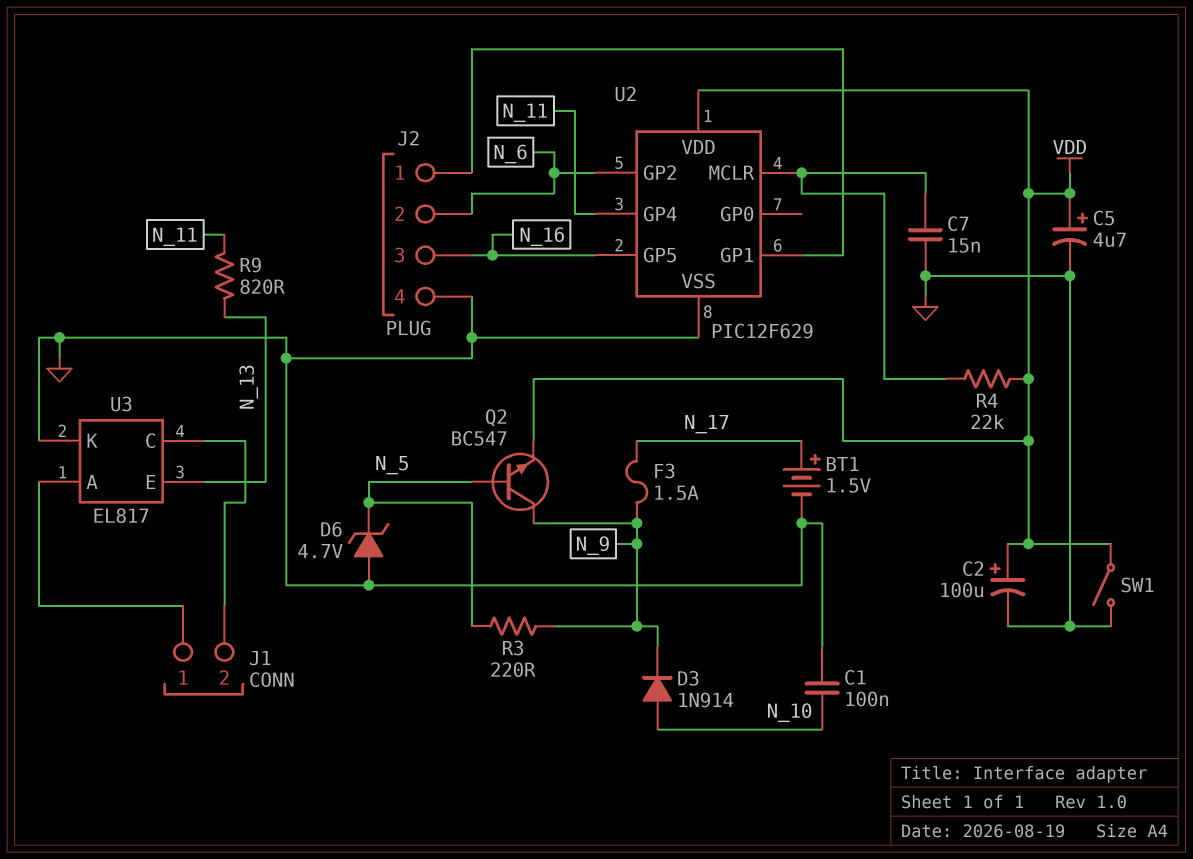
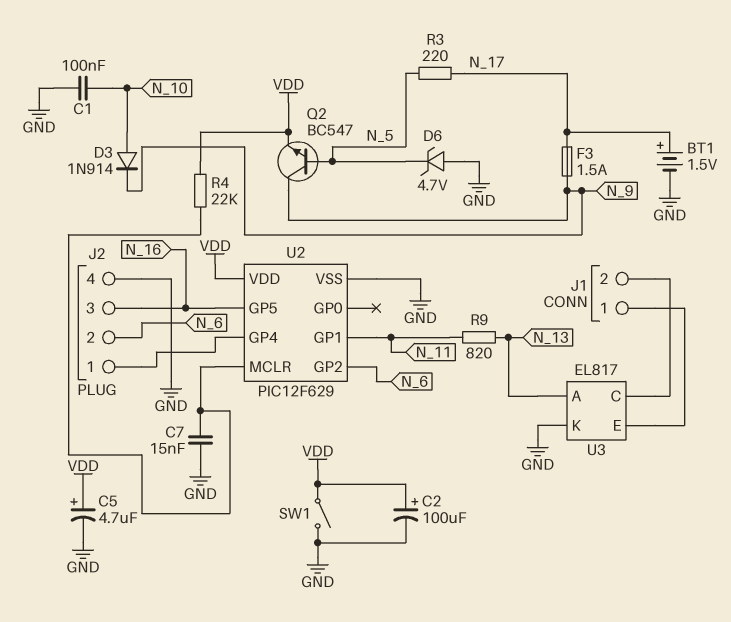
R3: 220 (N_5, N_9) -> 220 (N_5, N_17)
U2 pin GP1: J2/1 -> N_11
U2 pin GP4: N_11 -> J2/1
U3 pin A: J1/1 -> N_13
U3 pin E: N_13 -> J1/1

